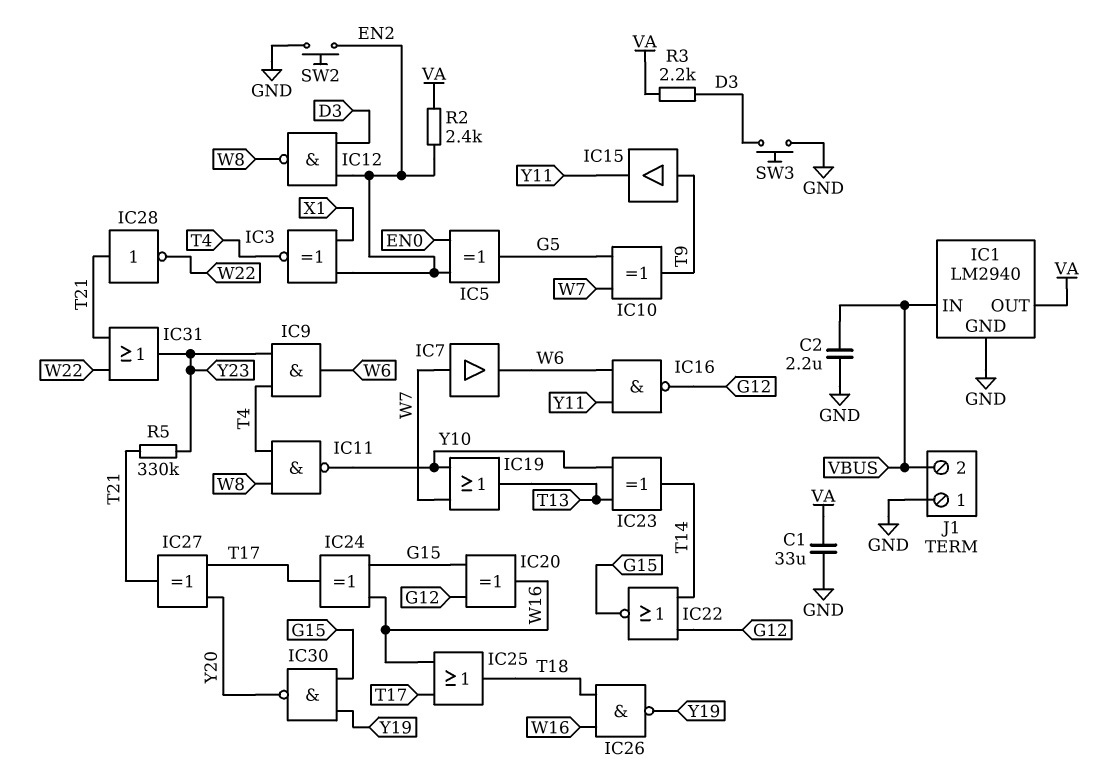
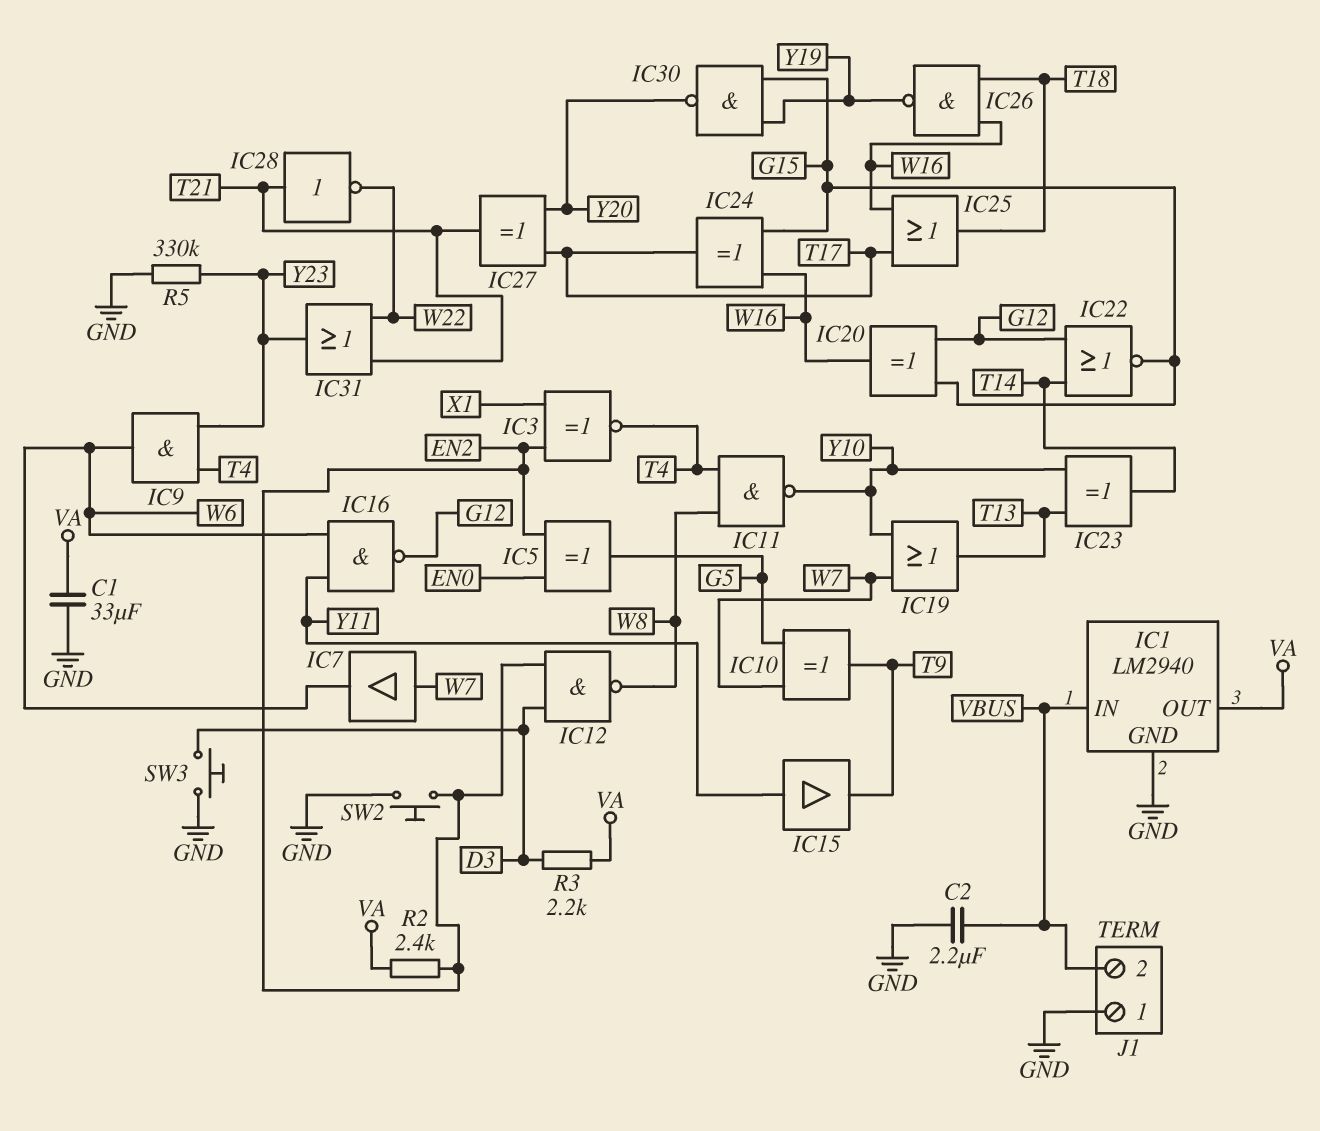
IC15: buffer (in T9, out Y11) -> buffer (in Y11, out T9)
R5: 330k (T21, Y23) -> 330k (GND, Y23)

